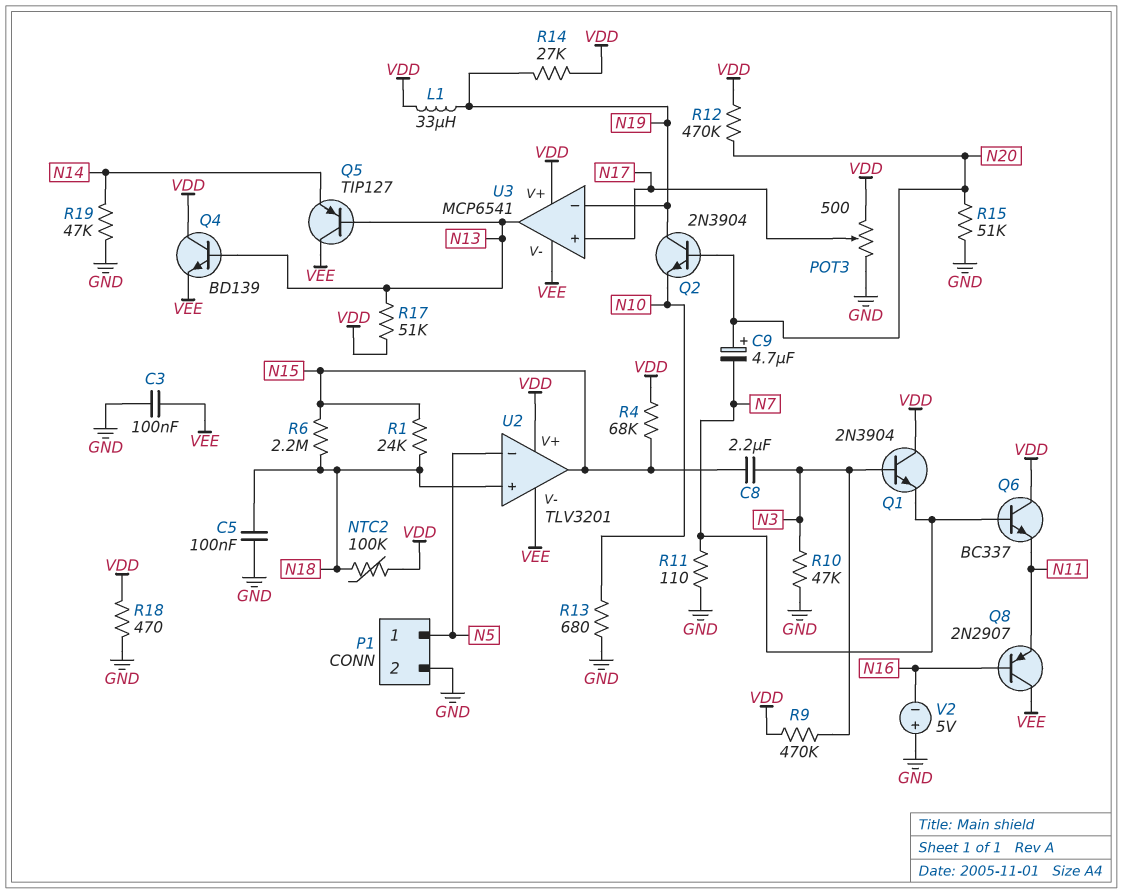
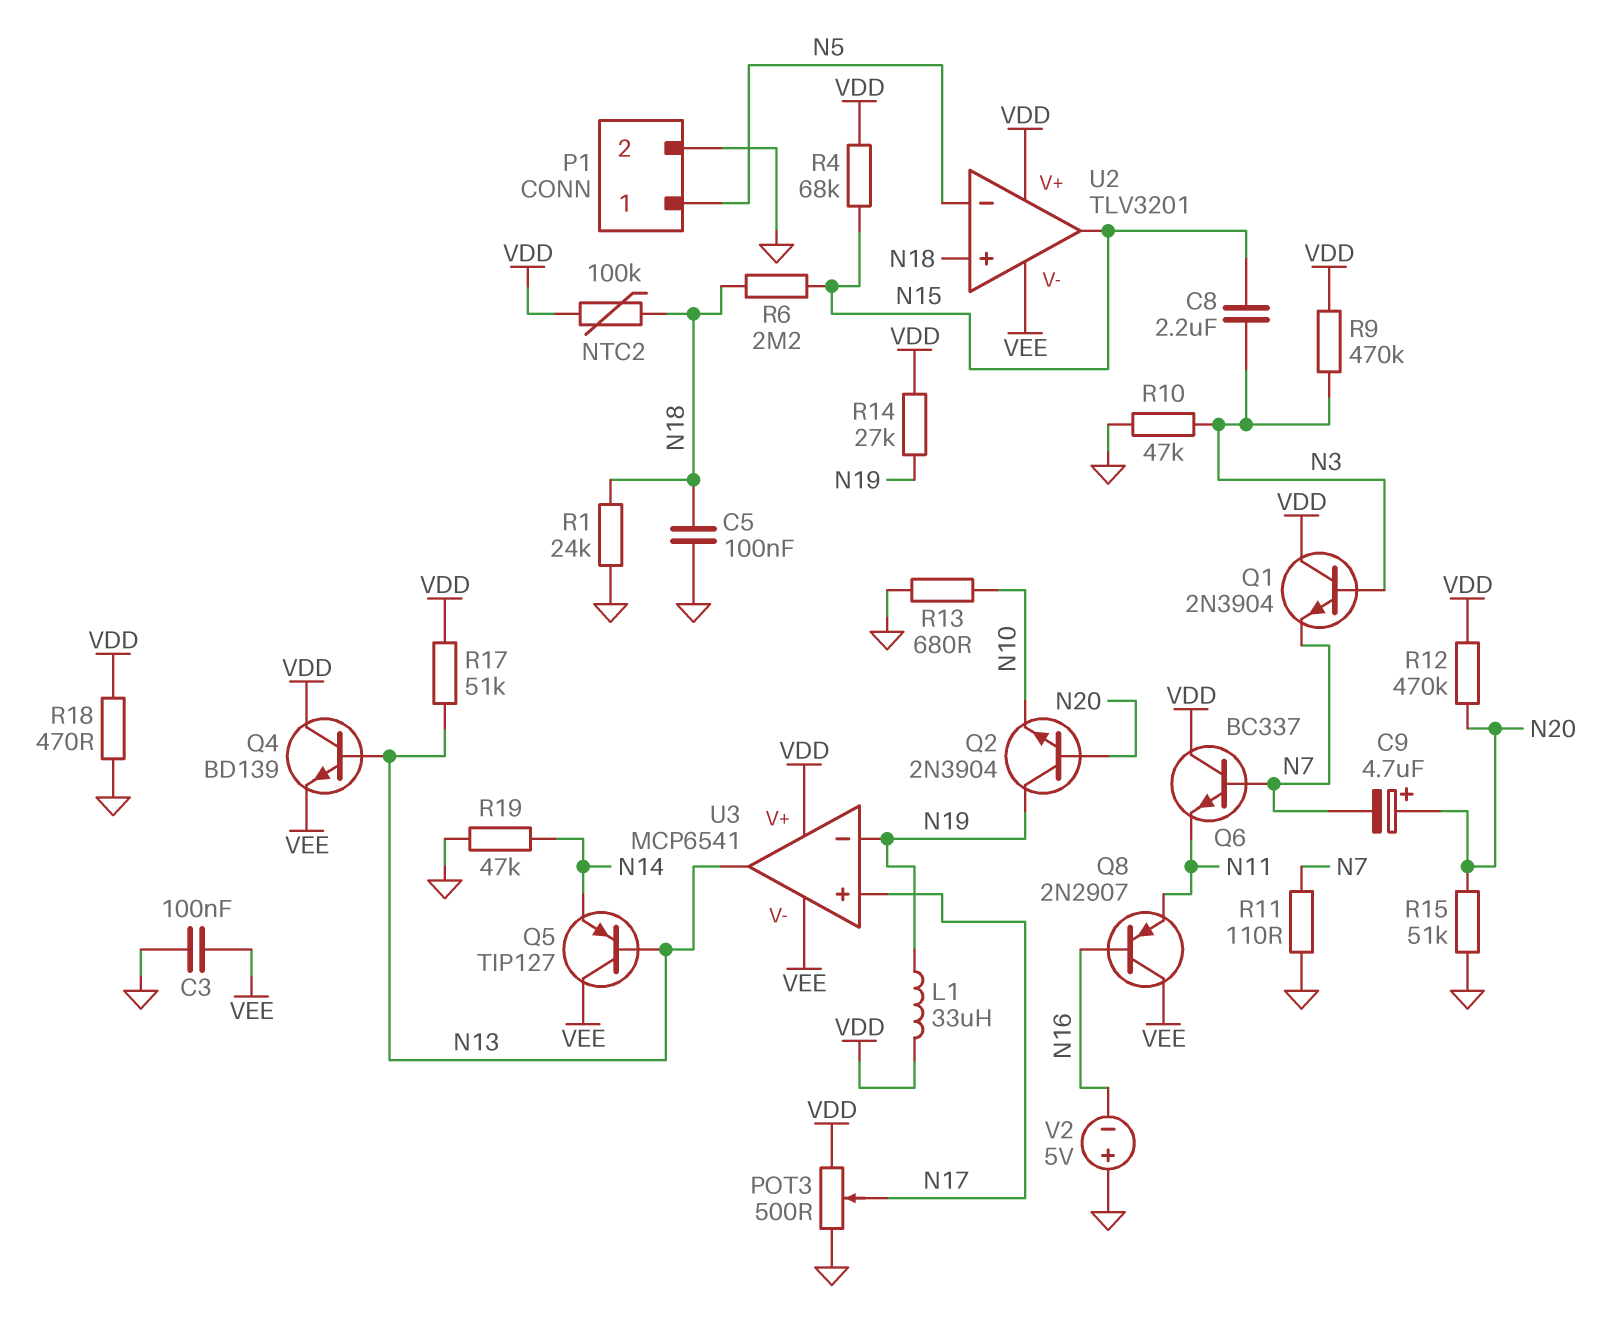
R1: 24k (N15, N18) -> 24k (GND, N18)

